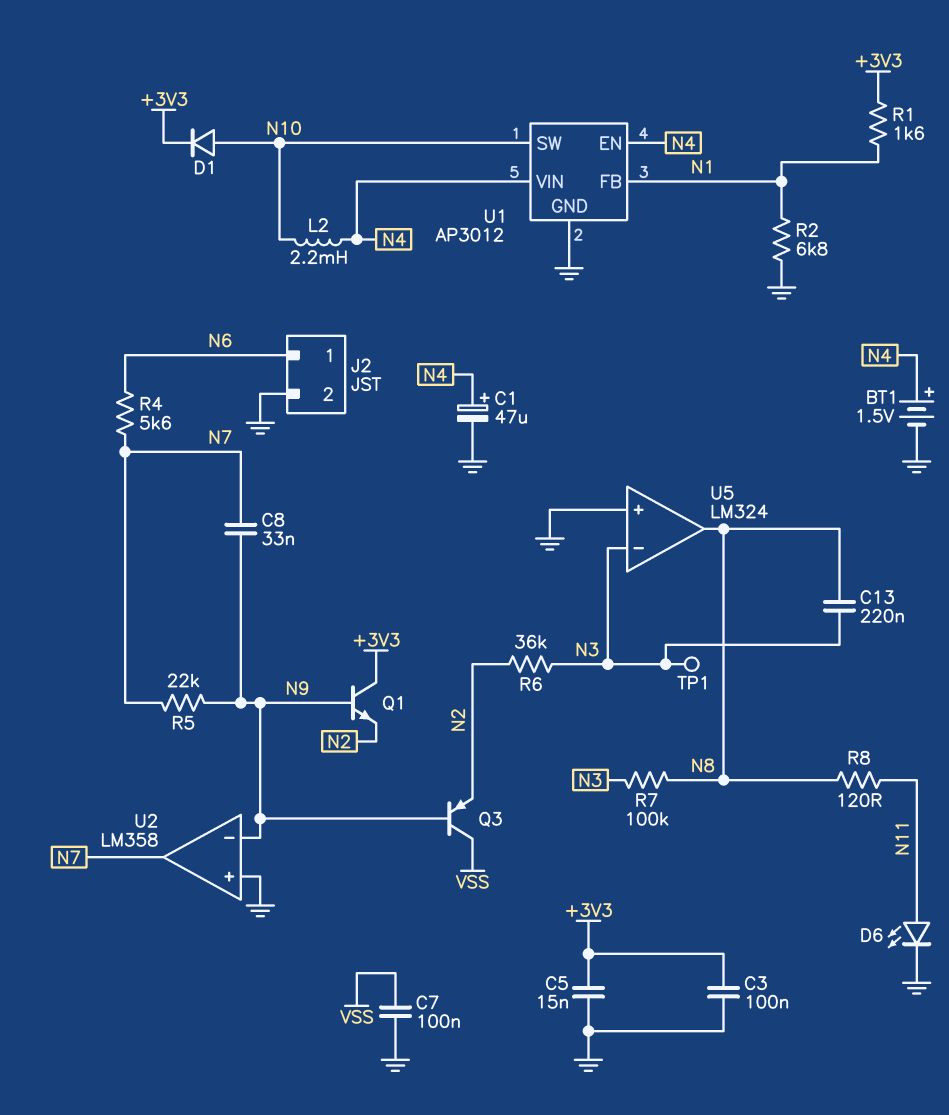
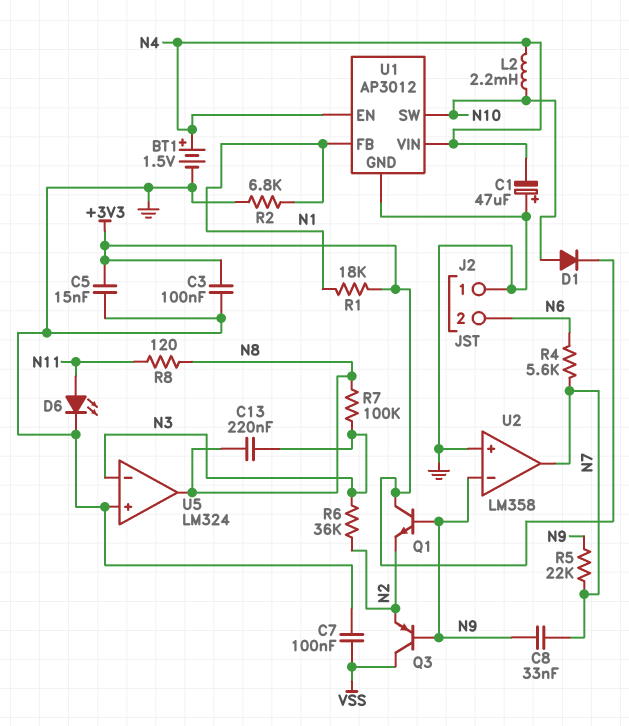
C1: 47uF (plus N4, minus GND) -> 47uF (plus GND, minus N4)
J2 pin 1: N6 -> GND
J2 pin 2: GND -> N6
R1: 1.6k (+3V3, N1) -> 18k (+3V3, N1)
TP1: test point (N3) -> none

